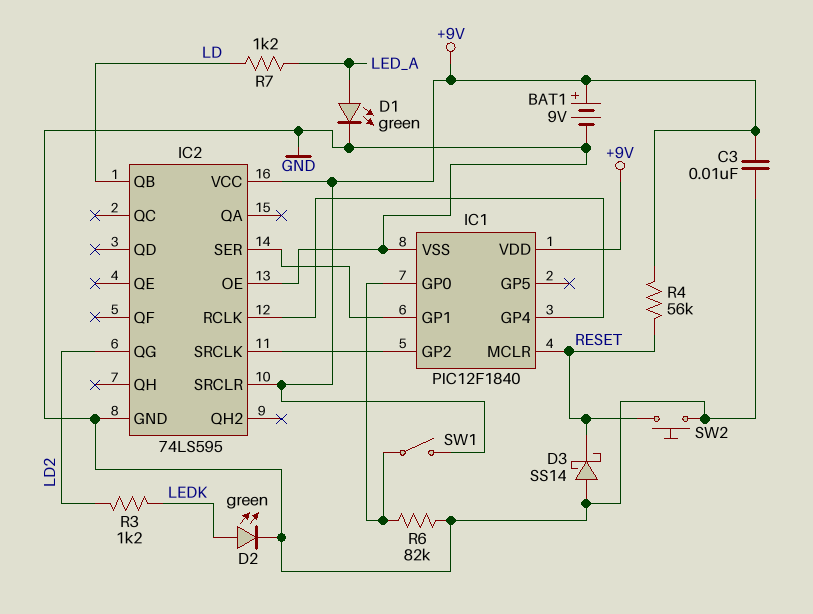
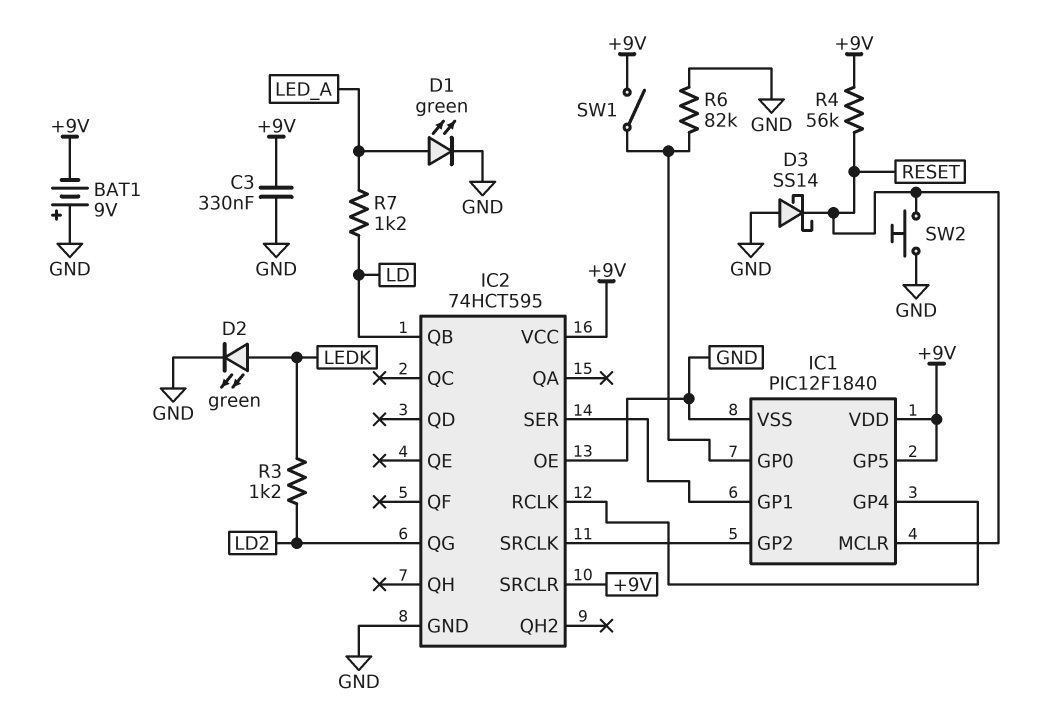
BAT1: 9V (plus +9V, minus GND) -> 9V (plus GND, minus +9V)
C3: 10nF (+9V, GND) -> 330nF (+9V, GND)
IC1 pin GP5: none -> +9V
IC2: 74LS595 -> 74HCT595

